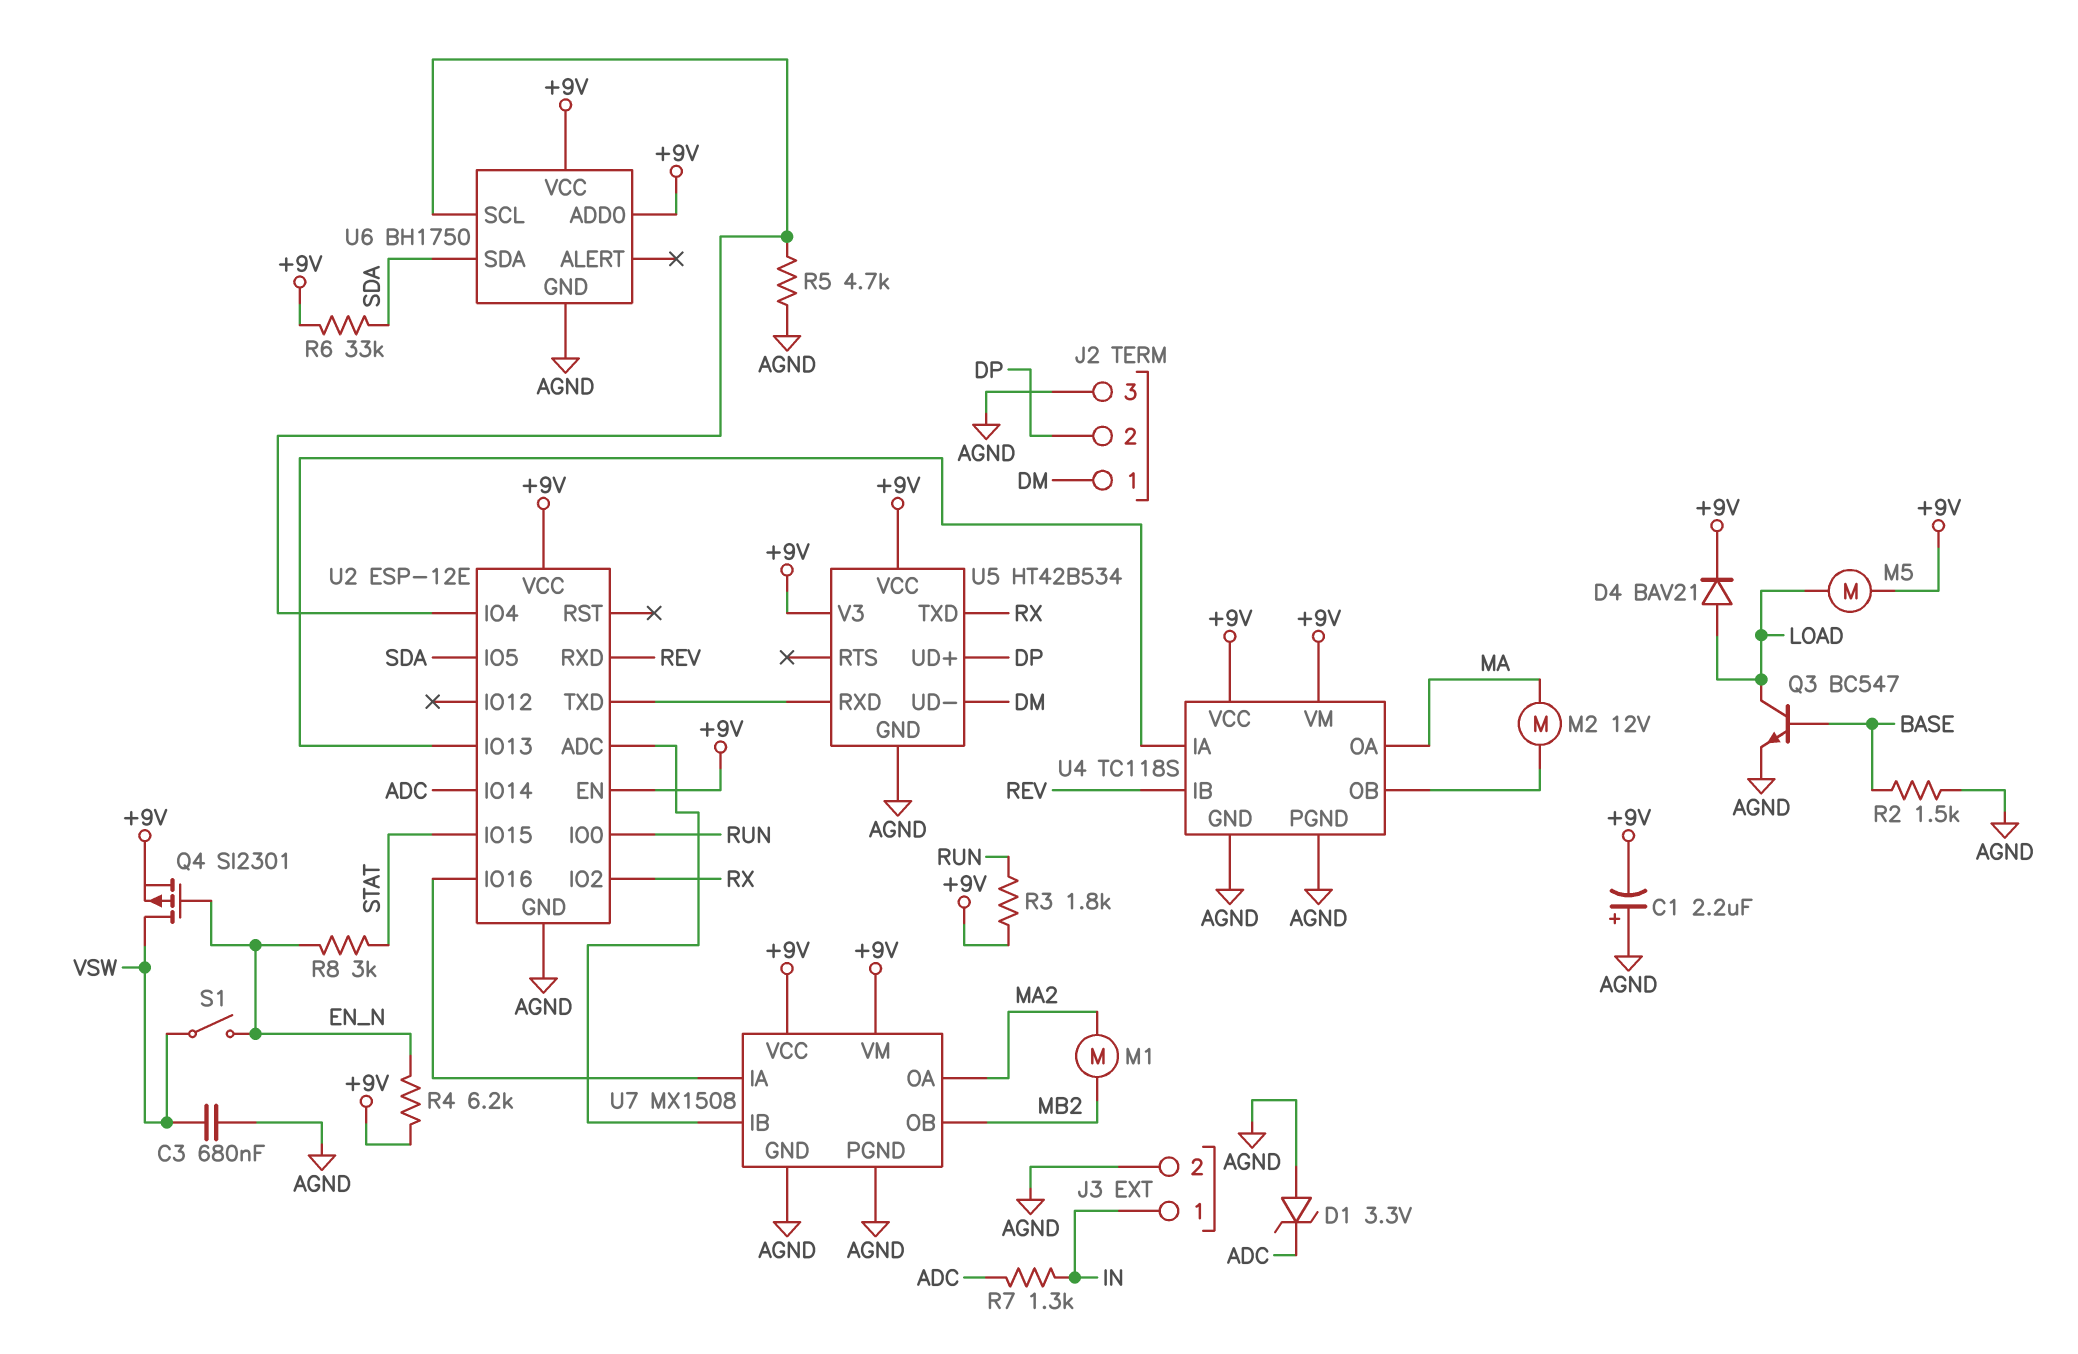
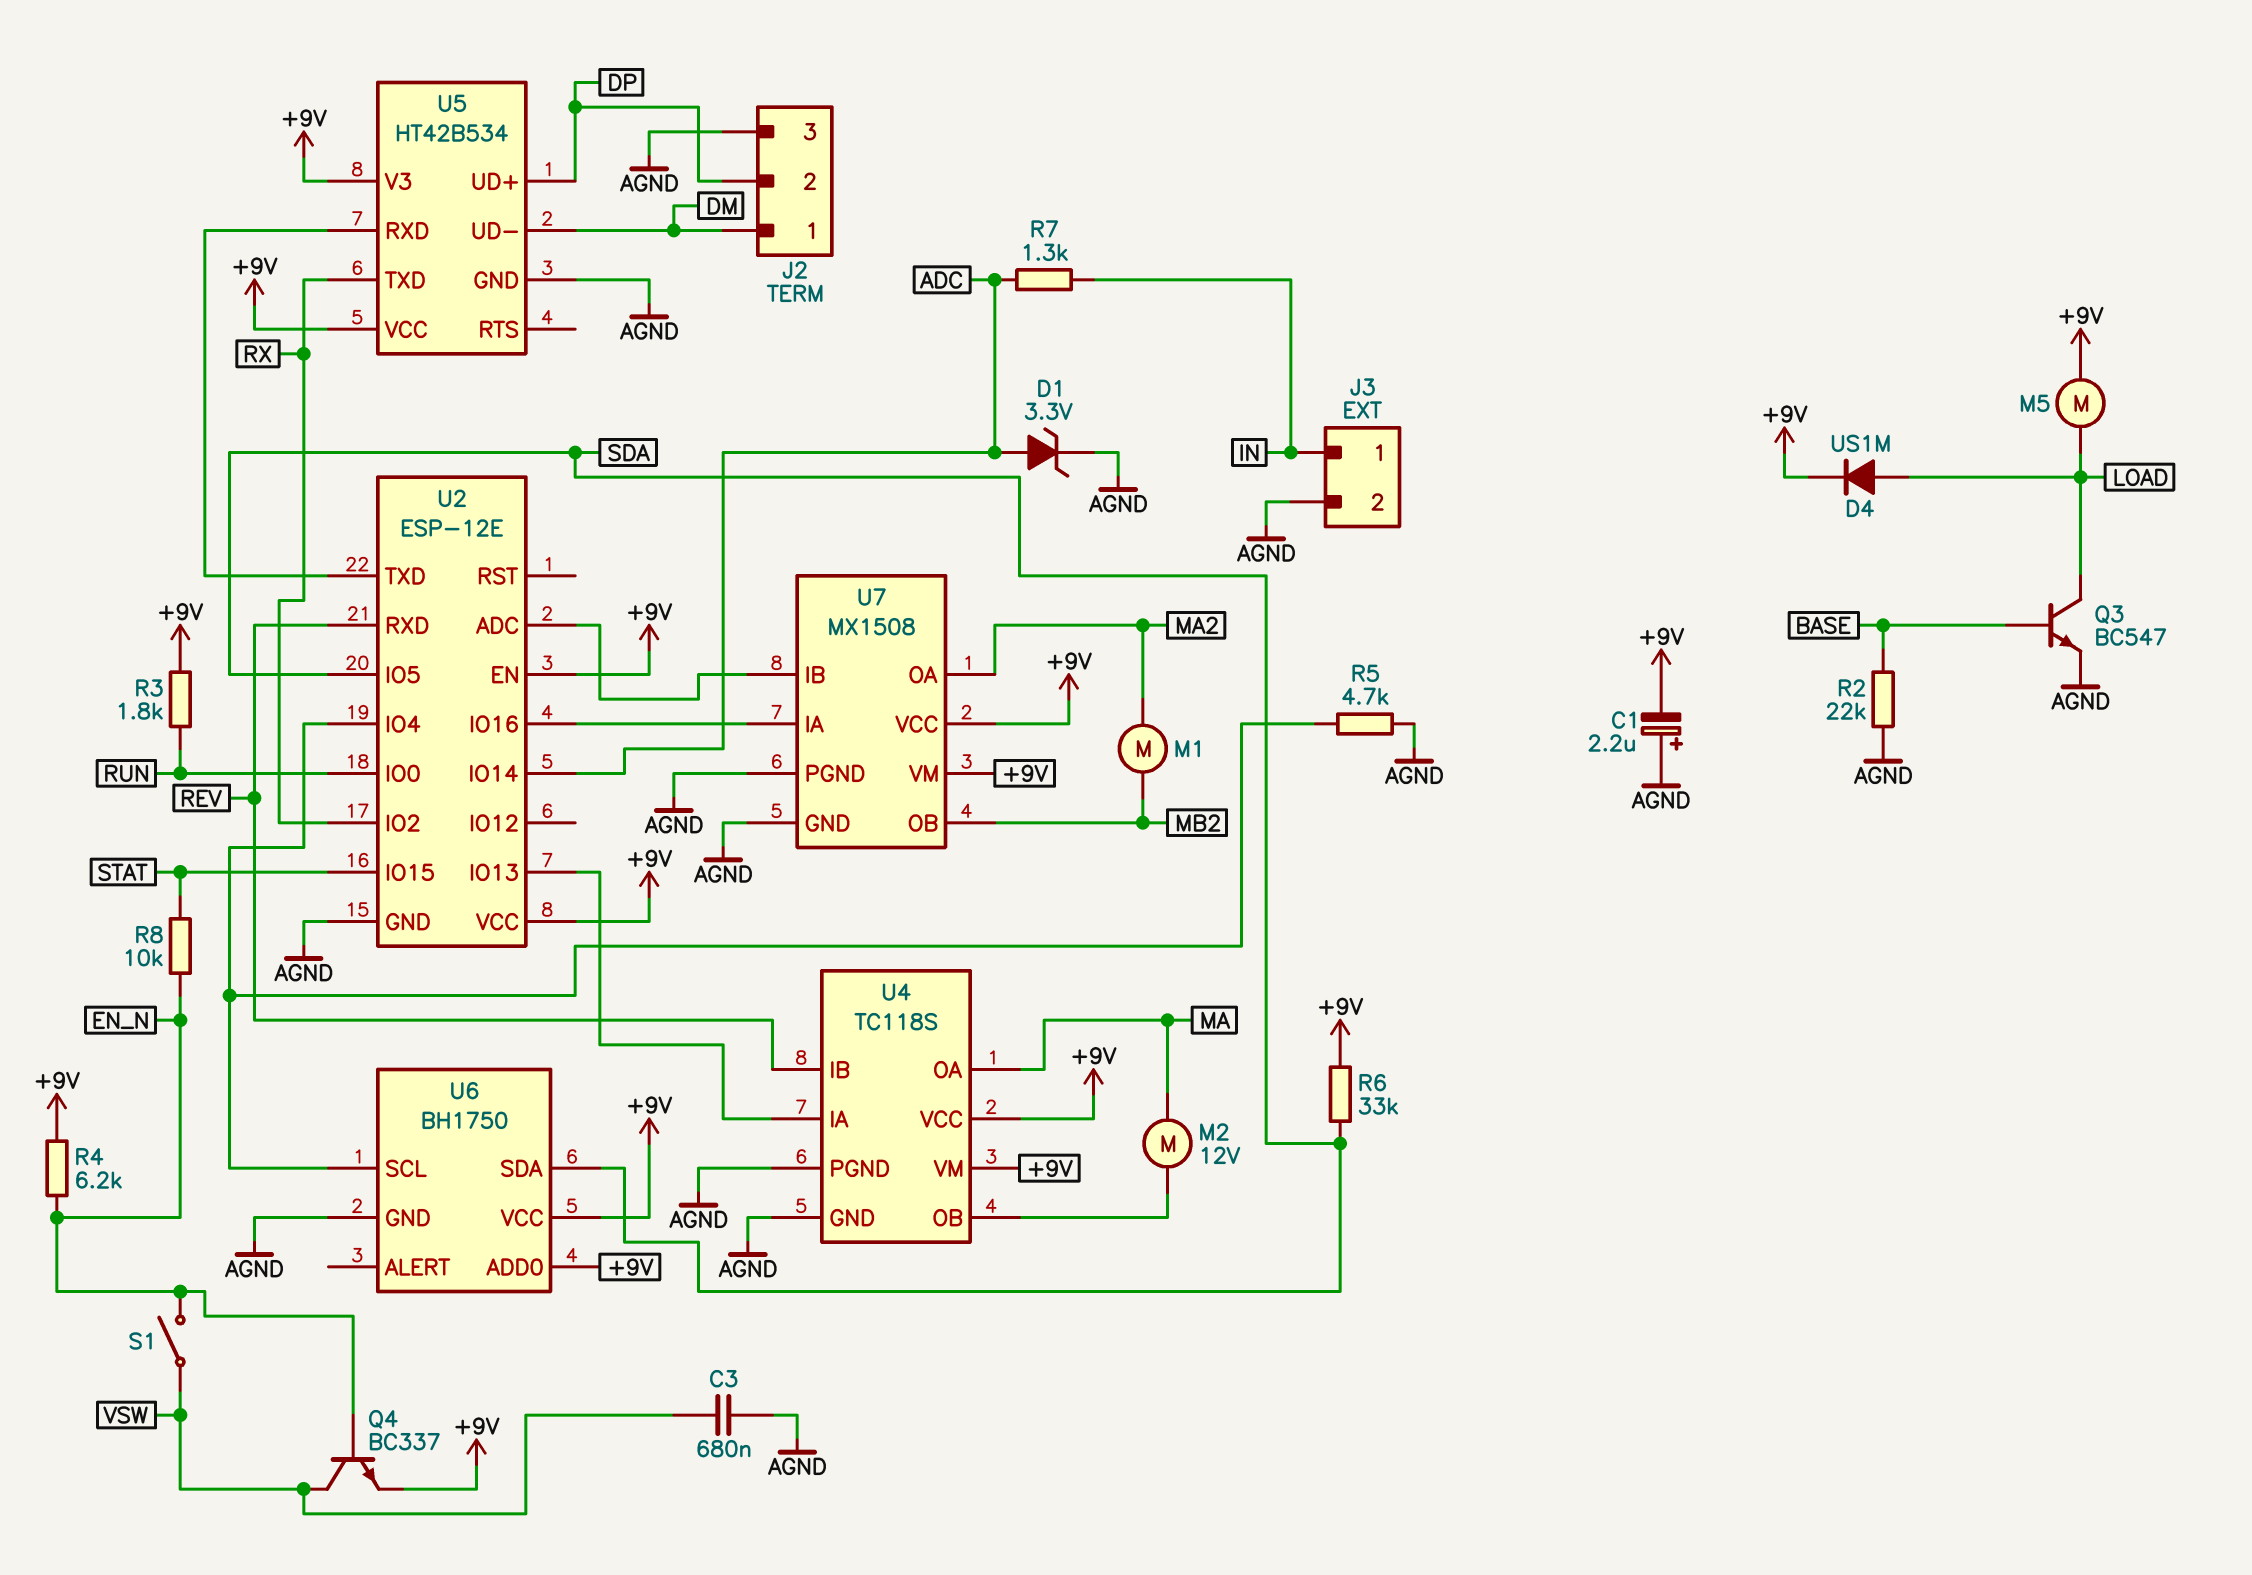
D1: zener 3.3V (A AGND, K ADC) -> zener 3.3V (A ADC, K AGND)
D4: diode BAV21 (A LOAD, K +9V) -> diode US1M (A LOAD, K +9V)
Q4: PMOS SI2301 (G EN_N, D VSW, S +9V) -> NPN BC337 (B EN_N, C VSW, E +9V)
R2: 1.5k (AGND, BASE) -> 22k (AGND, BASE)
R8: 3k (EN_N, STAT) -> 10k (EN_N, STAT)

